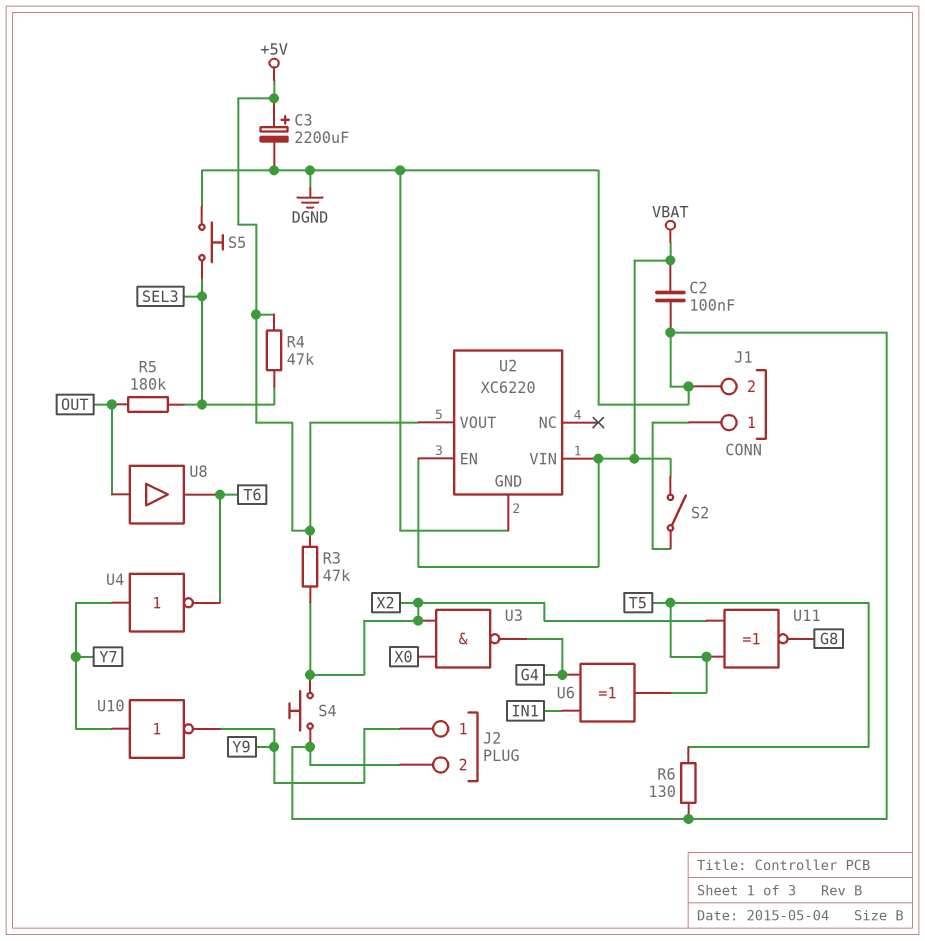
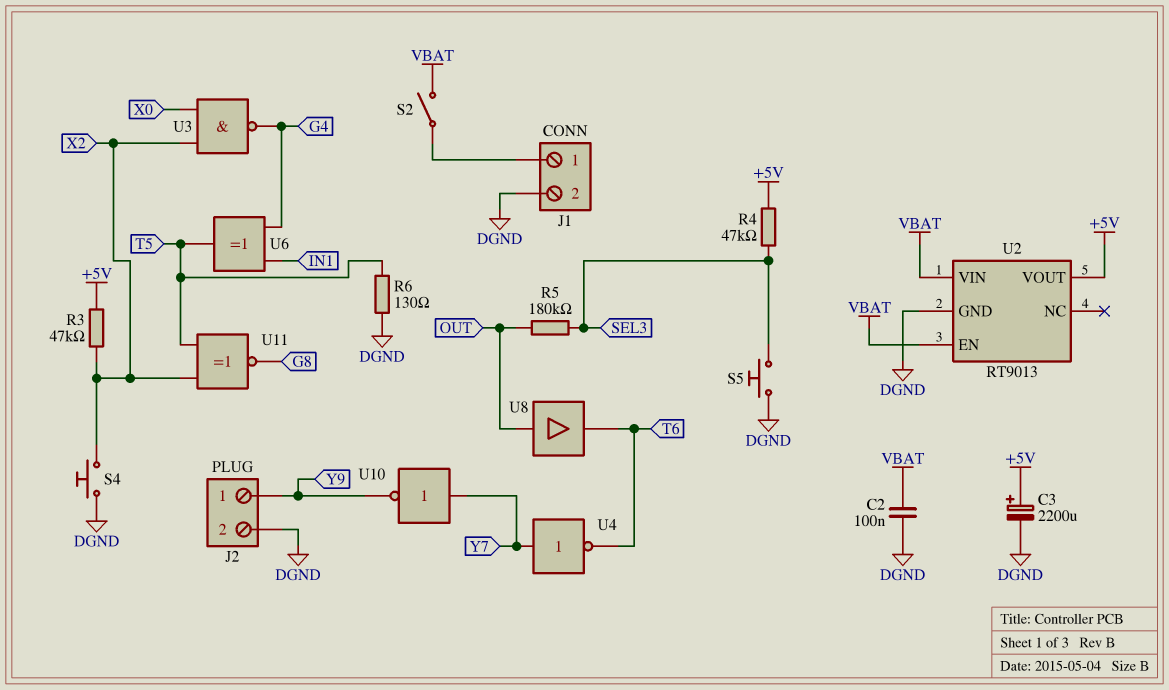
U2: XC6220 -> RT9013

